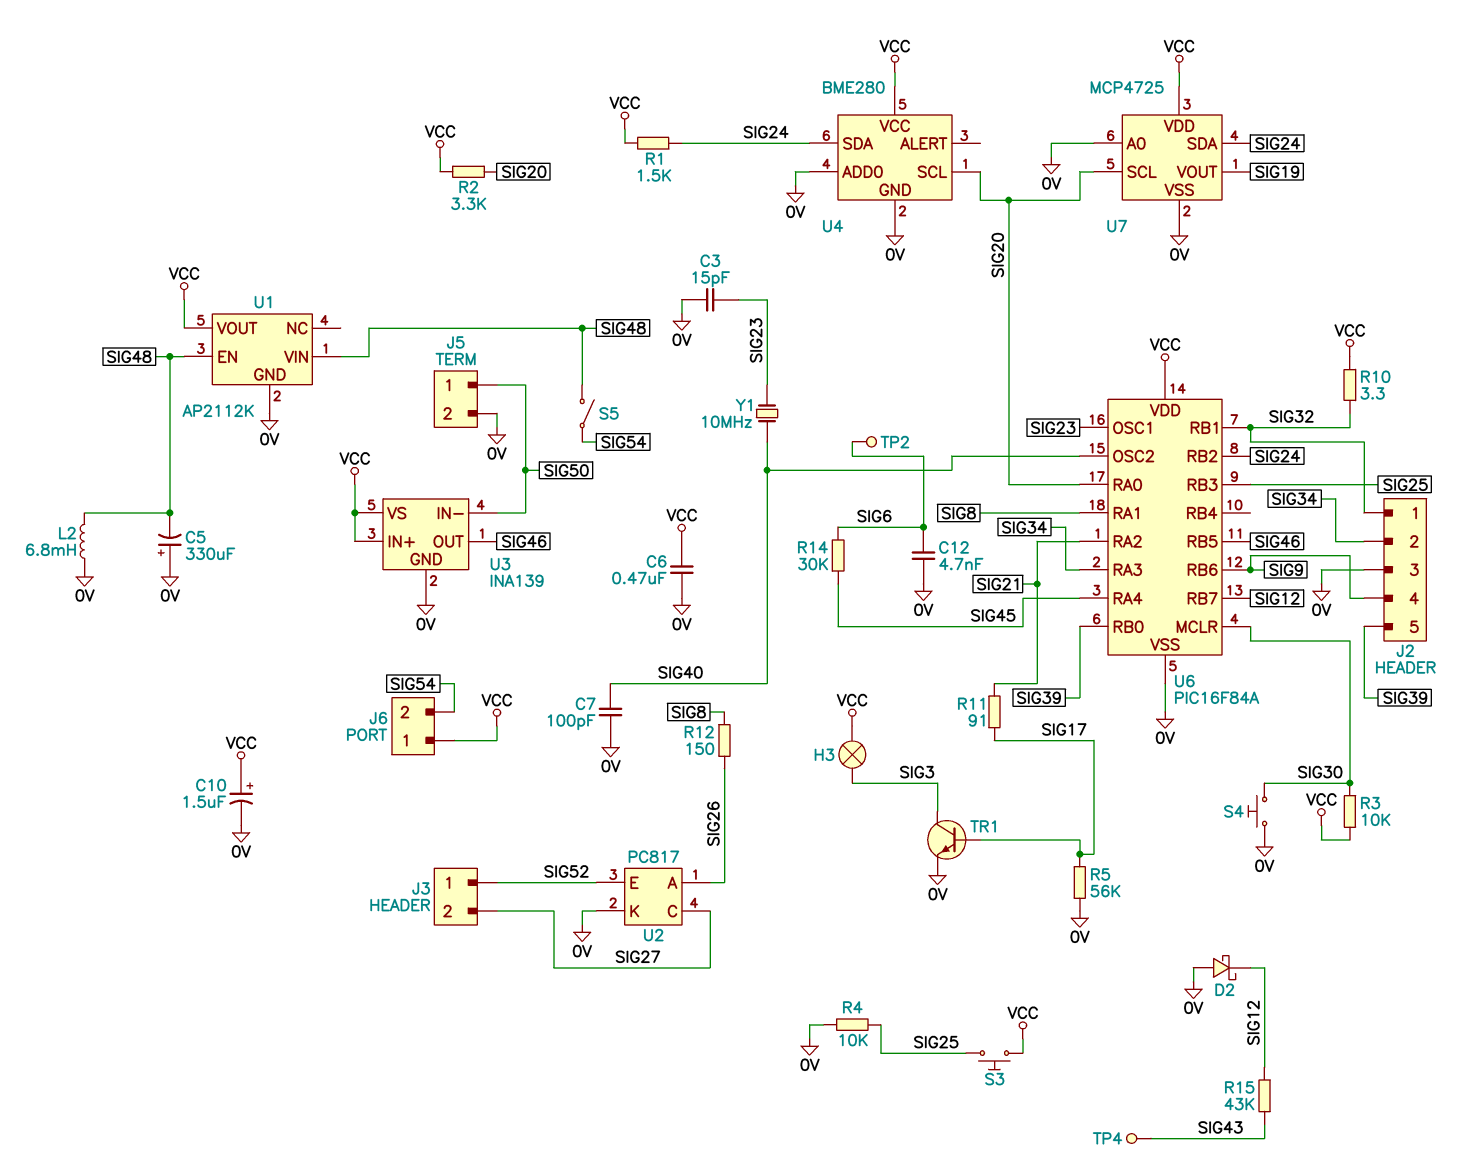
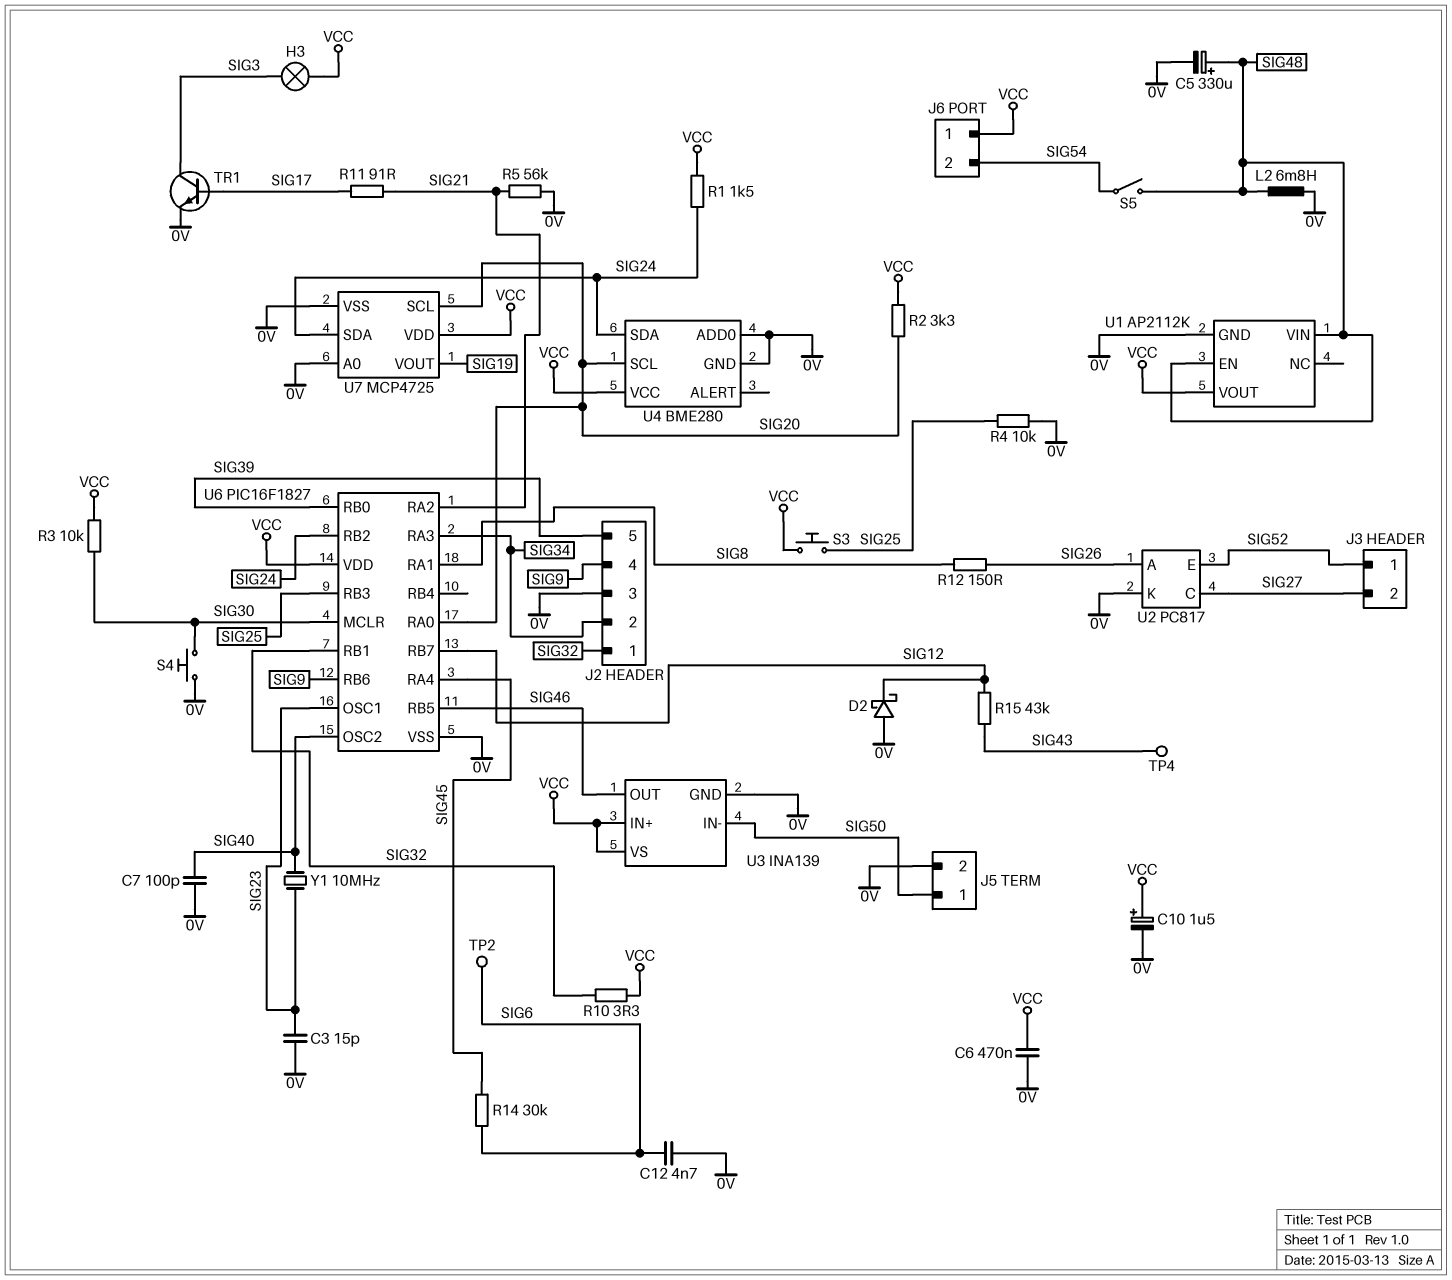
C5: 330uF (plus 0V, minus SIG48) -> 330uF (plus SIG48, minus 0V)
R5: 56k (0V, SIG17) -> 56k (0V, SIG21)
U6: PIC16F84A -> PIC16F1827

